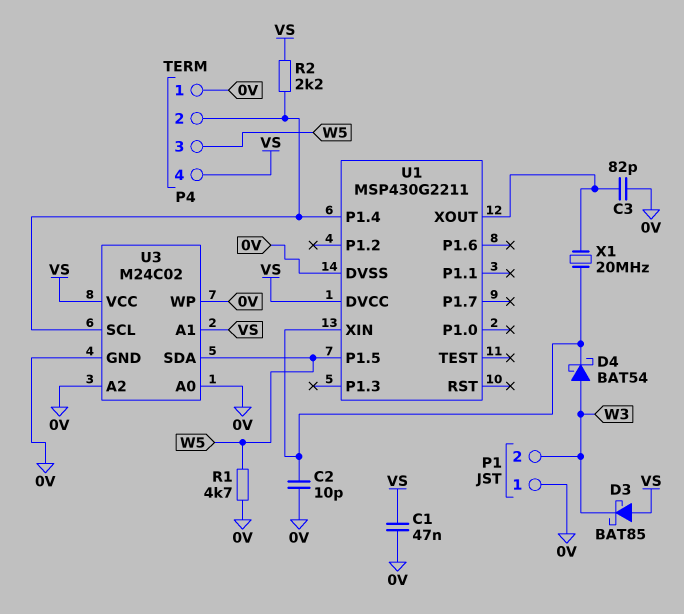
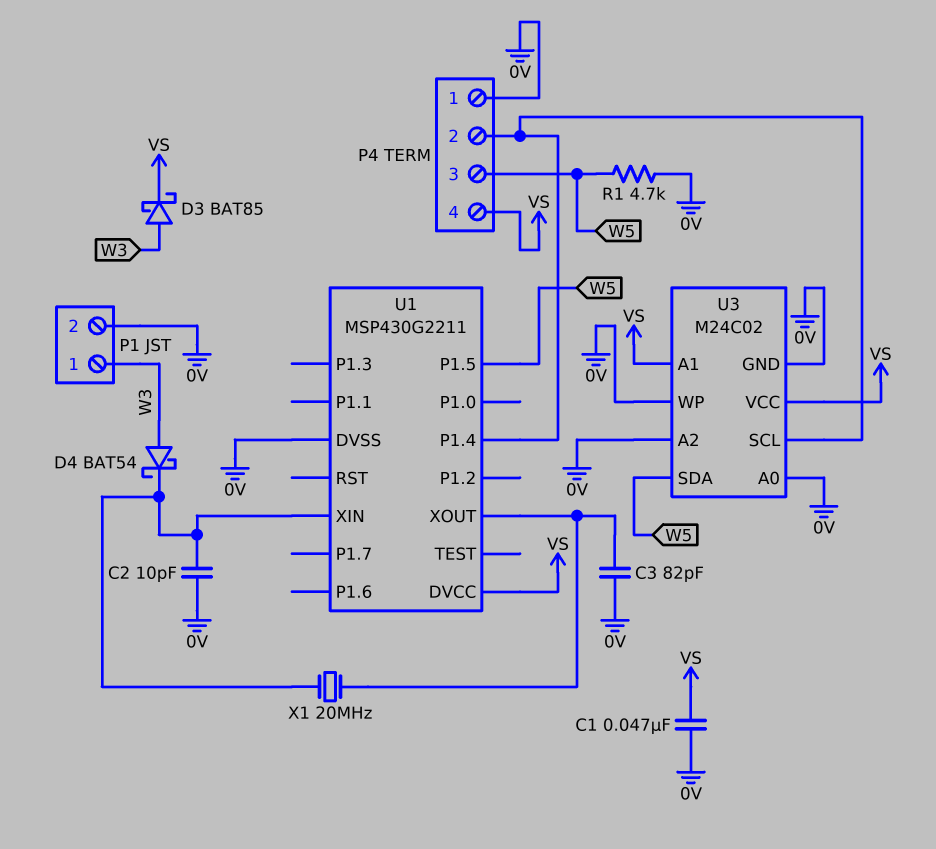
D3: schottky BAT85 (A VS, K W3) -> schottky BAT85 (A W3, K VS)
P1 pin 1: 0V -> W3
P1 pin 2: W3 -> 0V
R2: 2.2k (P4/2, VS) -> none

